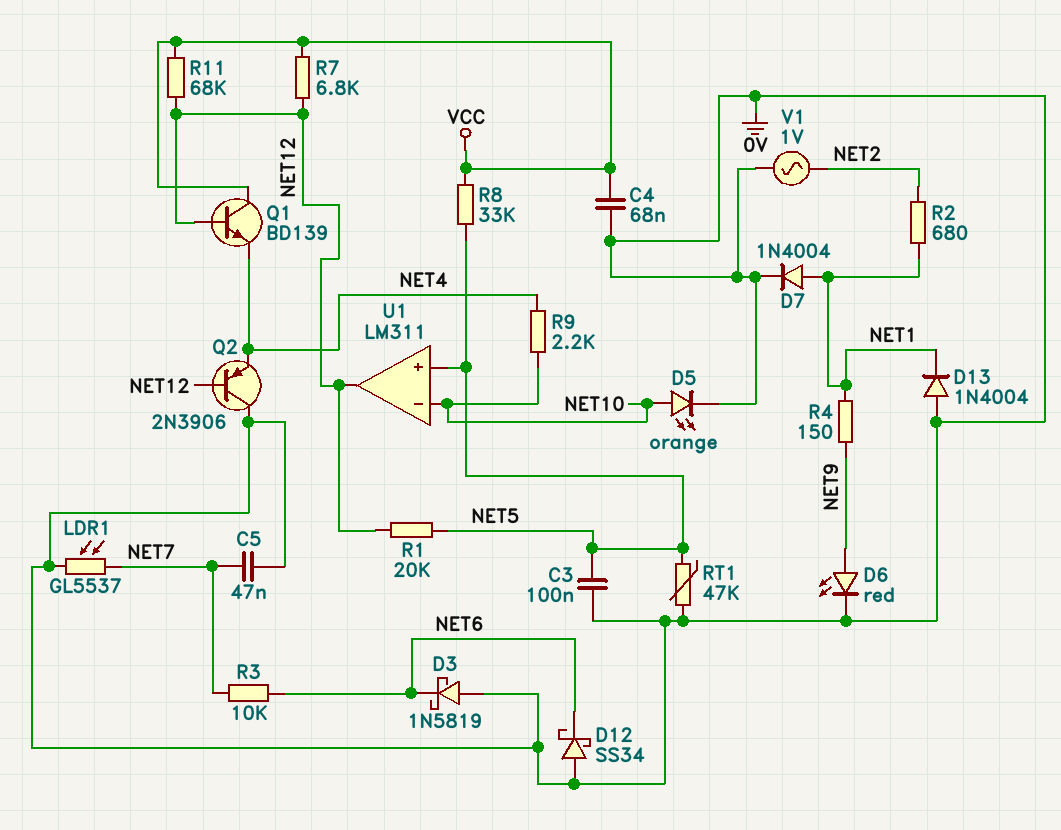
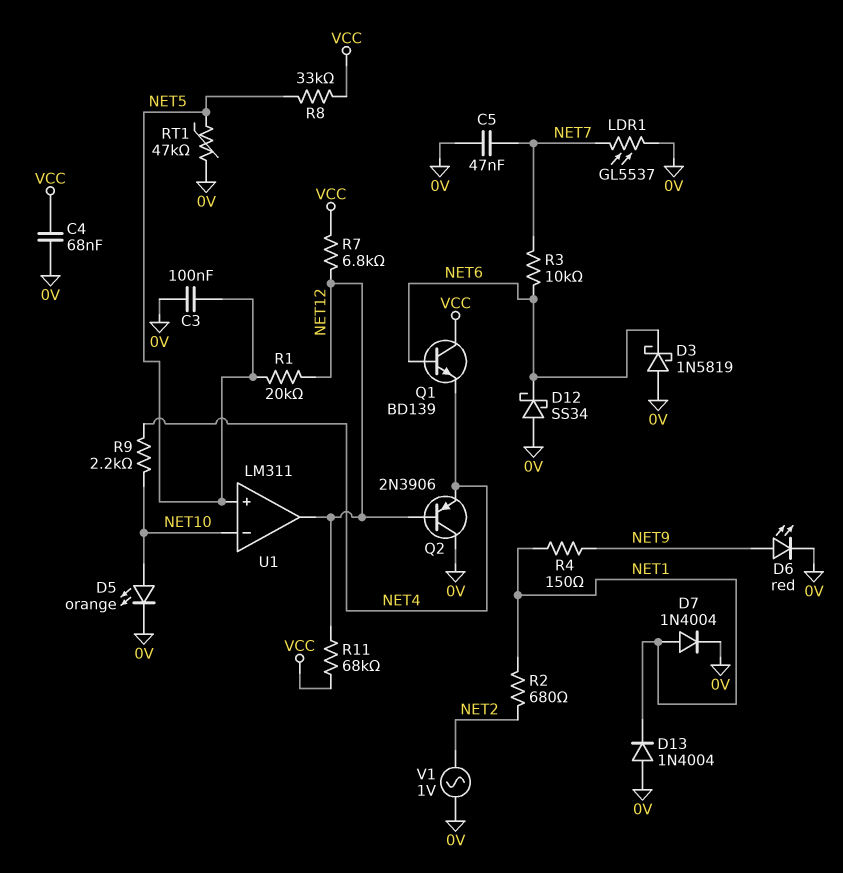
Q1: NPN BD139 (B NET12, C VCC, E NET4) -> NPN BD139 (B NET6, C VCC, E NET4)

